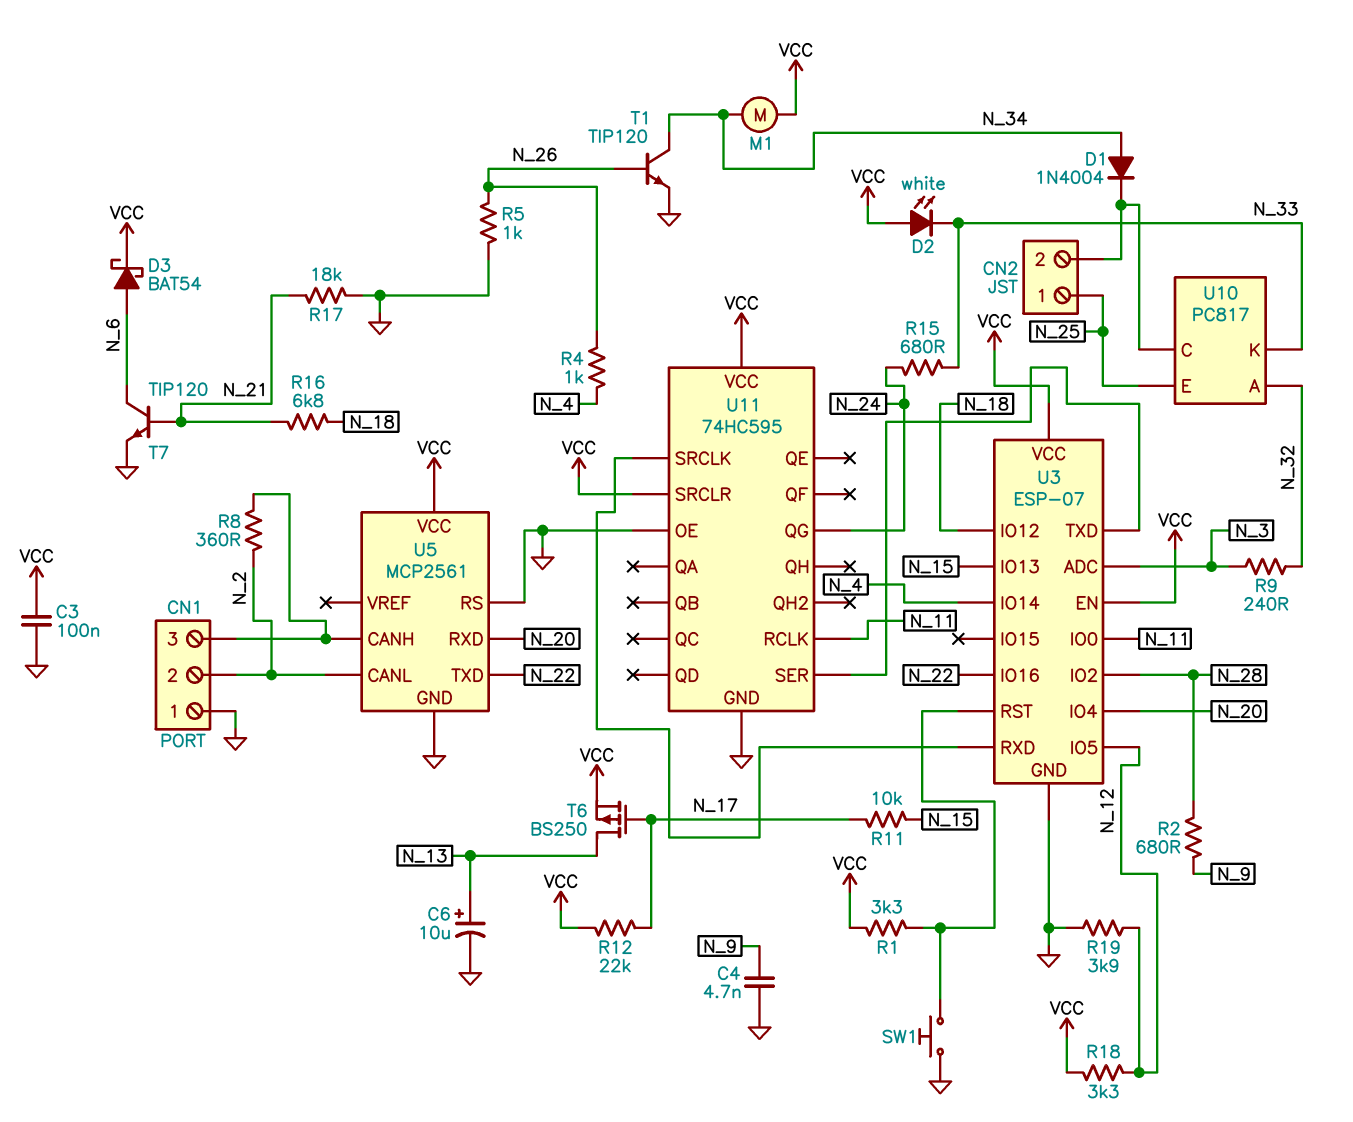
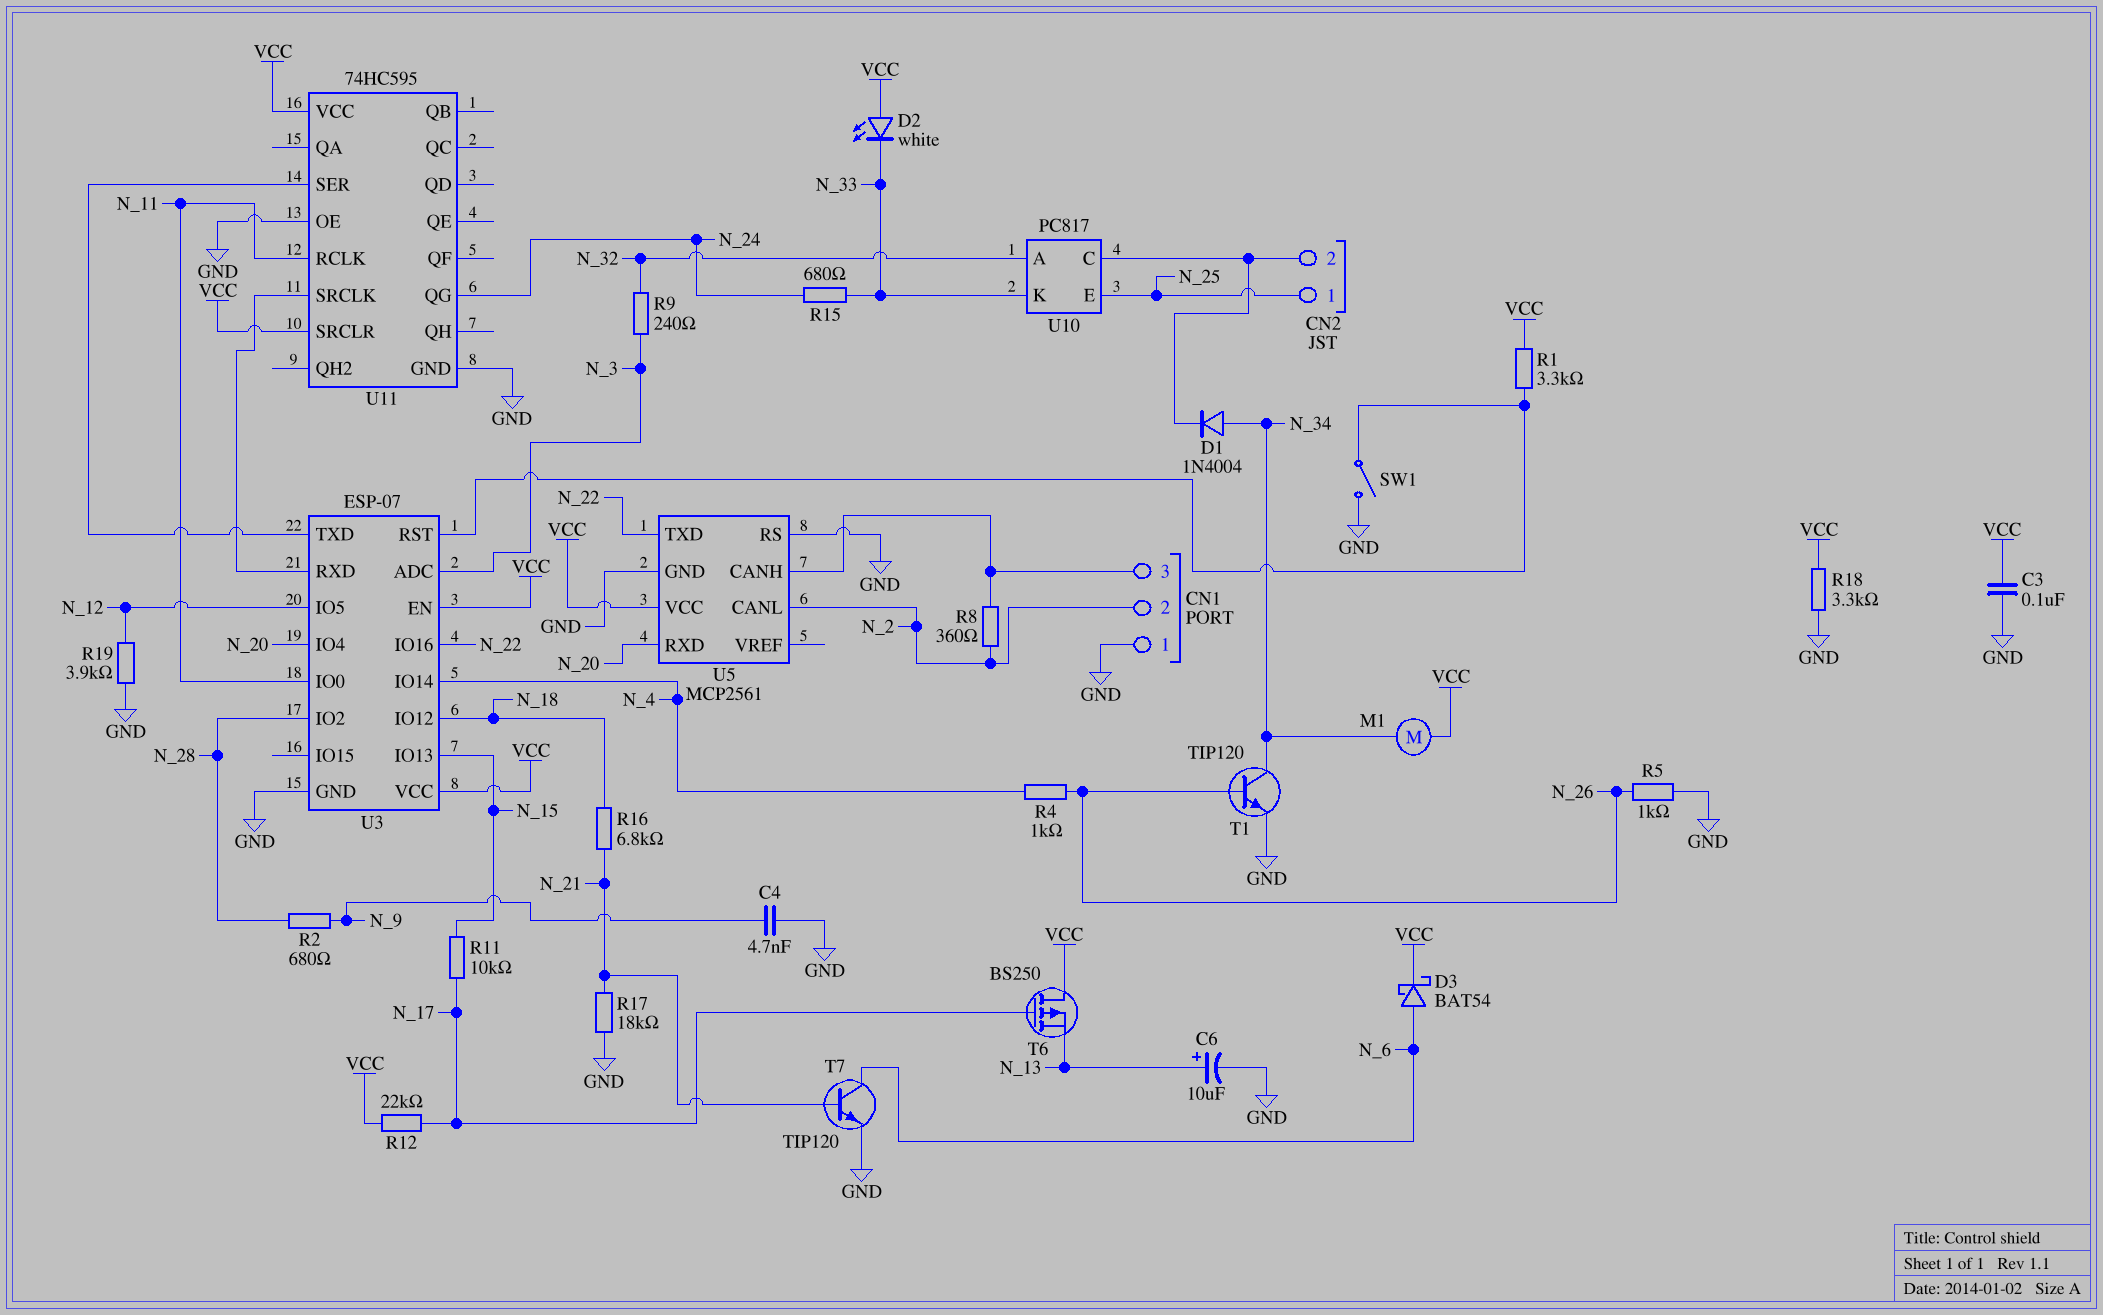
R18: 3.3k (N_12, VCC) -> 3.3k (GND, VCC)
SW1: button (GND, U3/RST) -> switch (GND, U3/RST)
T6: PMOS BS250 (G N_17, D N_13, S VCC) -> PMOS BS250 (G N_17, D VCC, S N_13)

